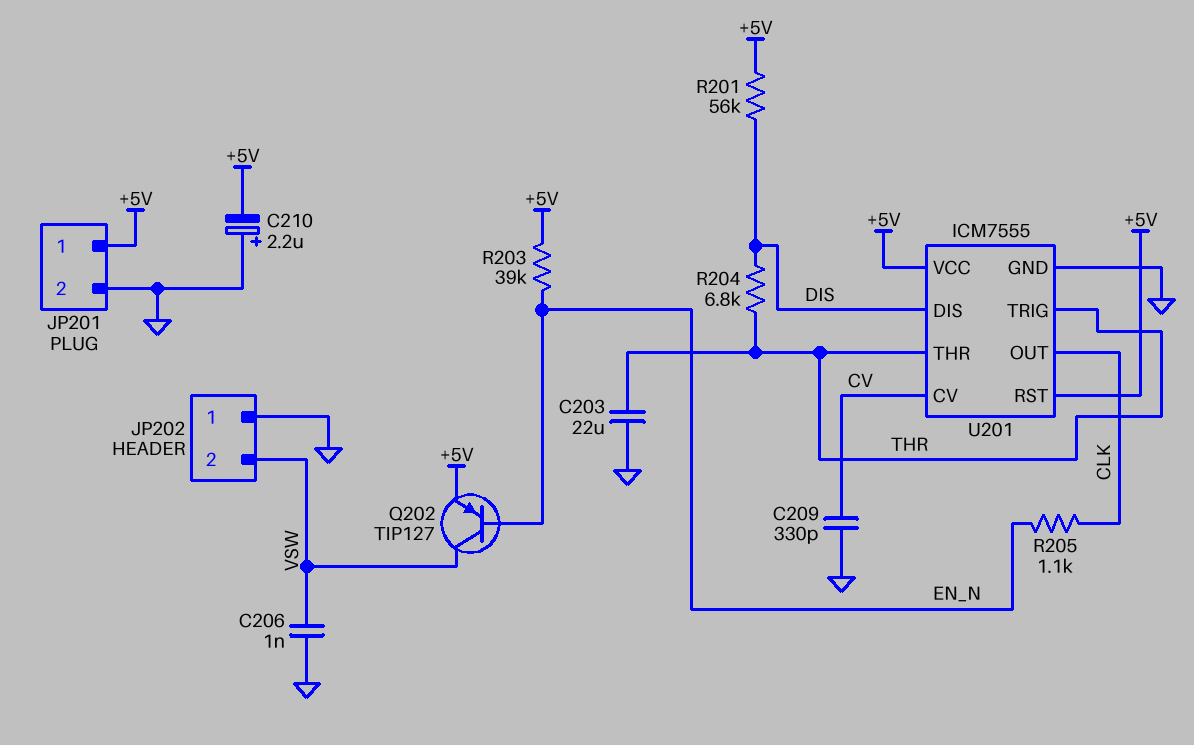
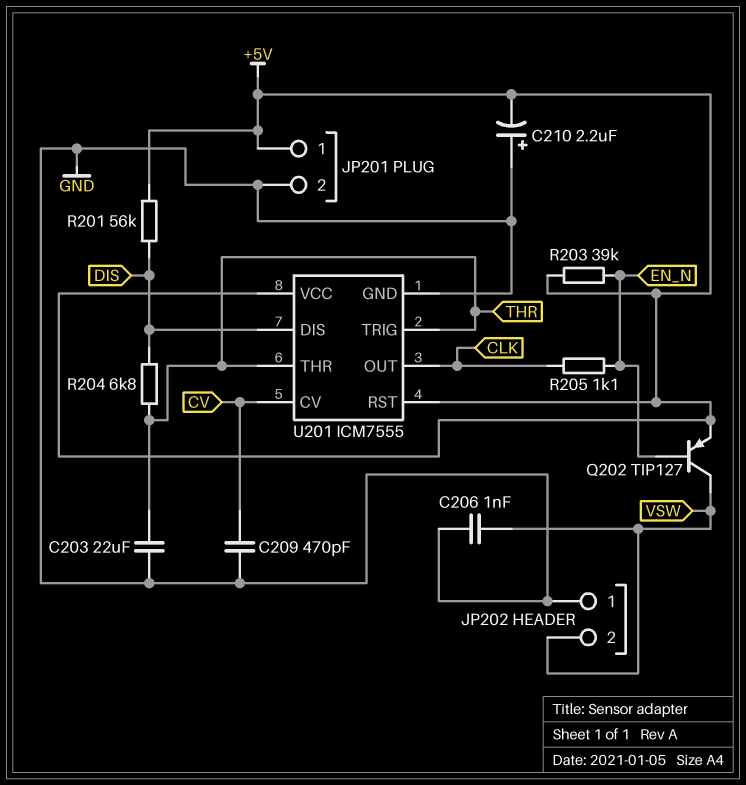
C209: 330pF (CV, GND) -> 470pF (CV, GND)

